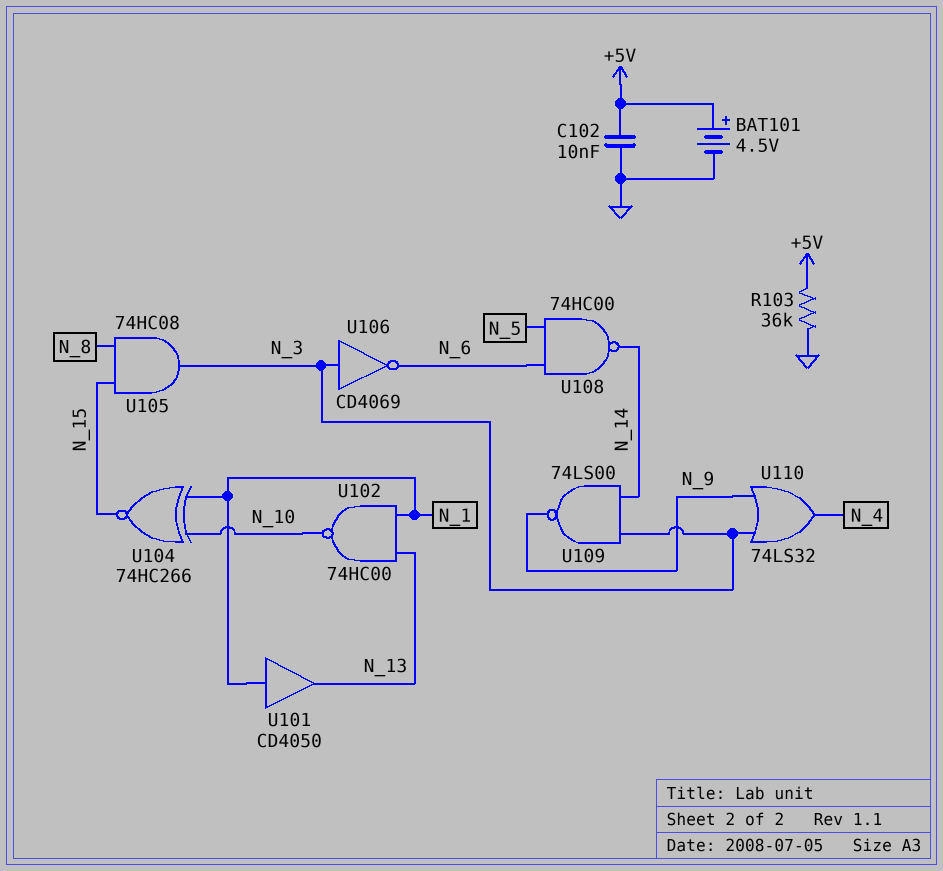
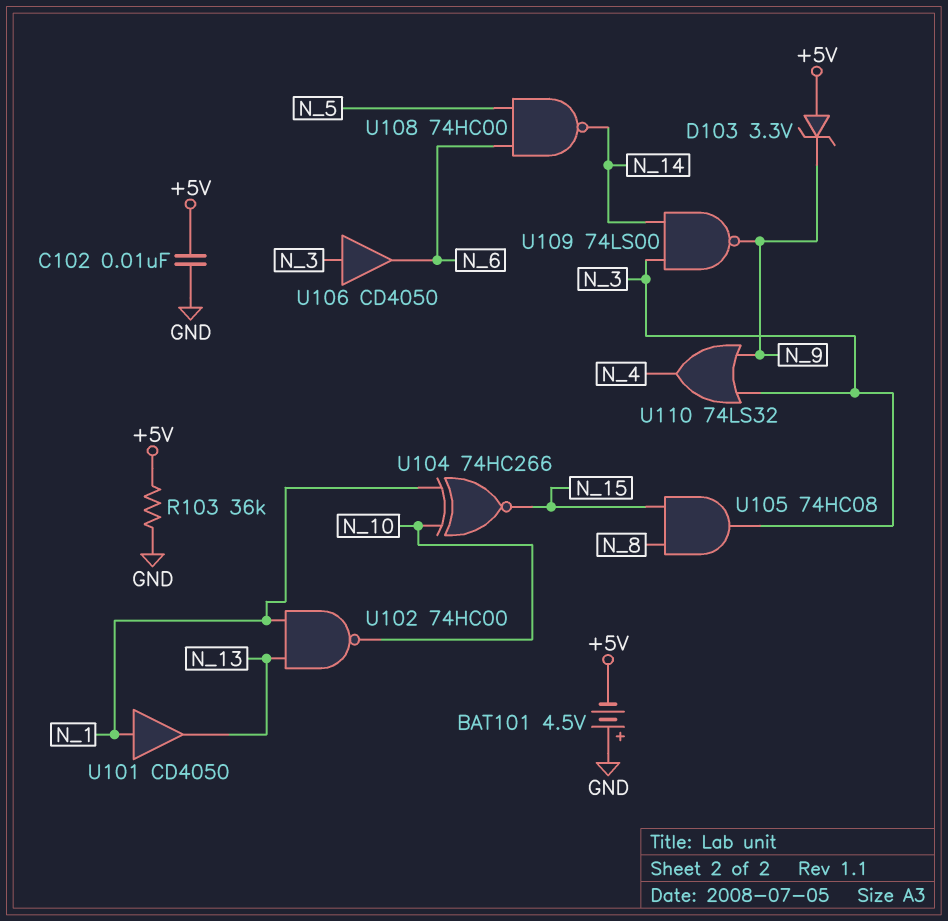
BAT101: 4.5V (plus +5V, minus GND) -> 4.5V (plus GND, minus +5V)
D103: none -> zener 3.3V (A +5V, K N_9)
U106: NOT CD4069 (in N_3, out N_6) -> buffer CD4050 (in N_3, out N_6)

